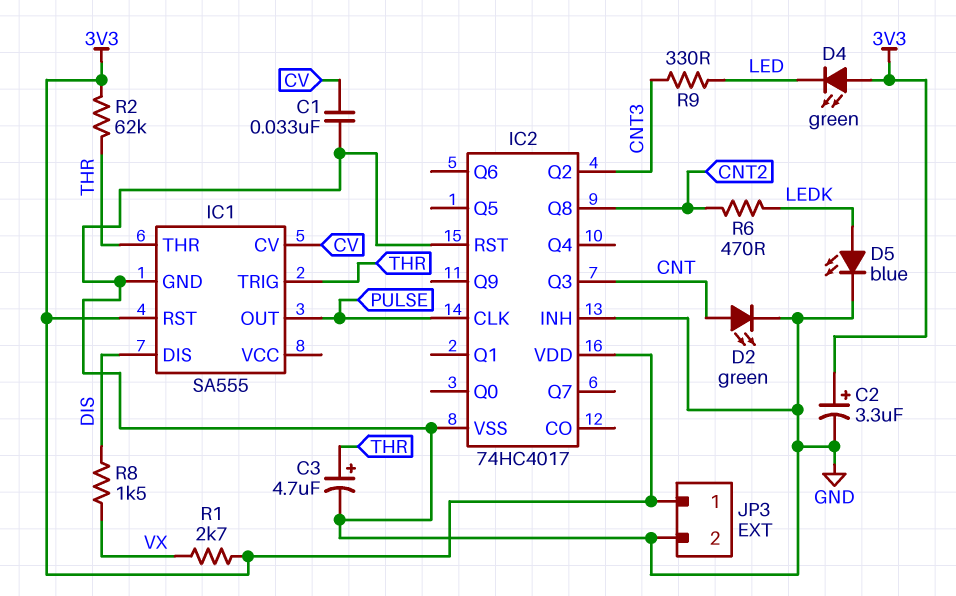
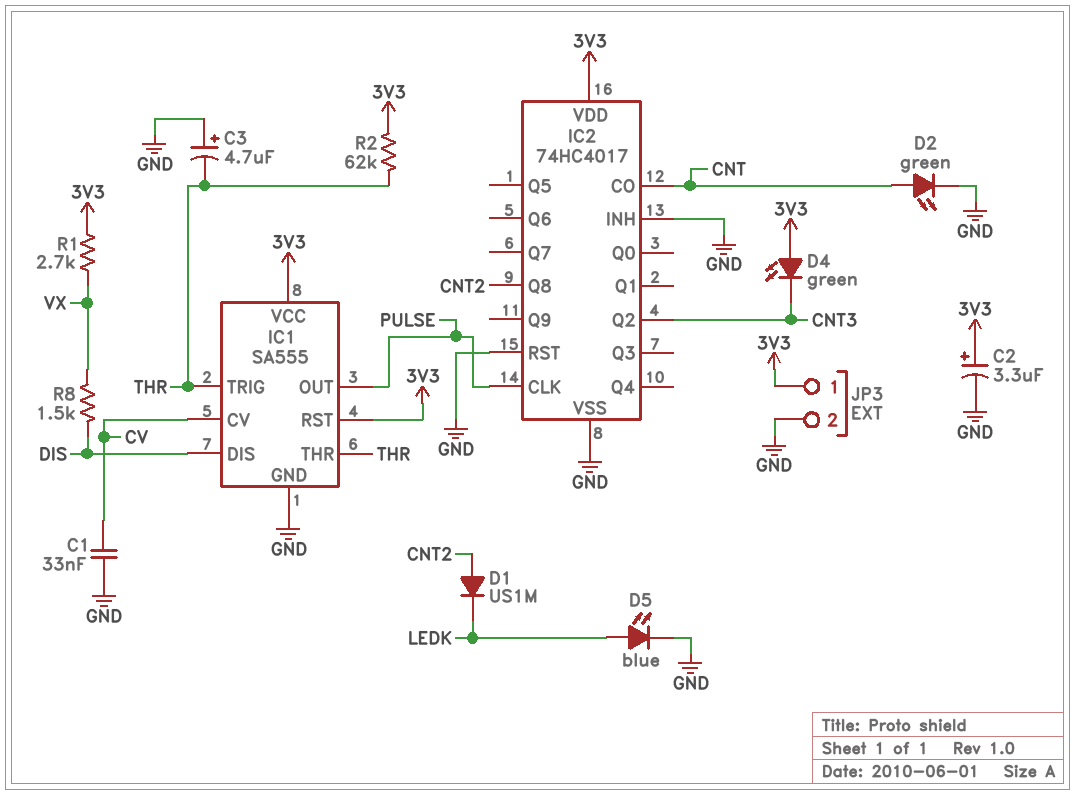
C3: 4.7uF (plus THR, minus GND) -> 4.7uF (plus GND, minus THR)
D1: none -> diode US1M (A CNT2, K LEDK)
D4: LED green (A 3V3, K LED) -> LED green (A 3V3, K CNT3)
IC1 pin VCC: none -> 3V3
IC2 pin CO: none -> CNT
IC2 pin Q3: CNT -> none
R6: 470 (CNT2, LEDK) -> none
R9: 330 (CNT3, LED) -> none

